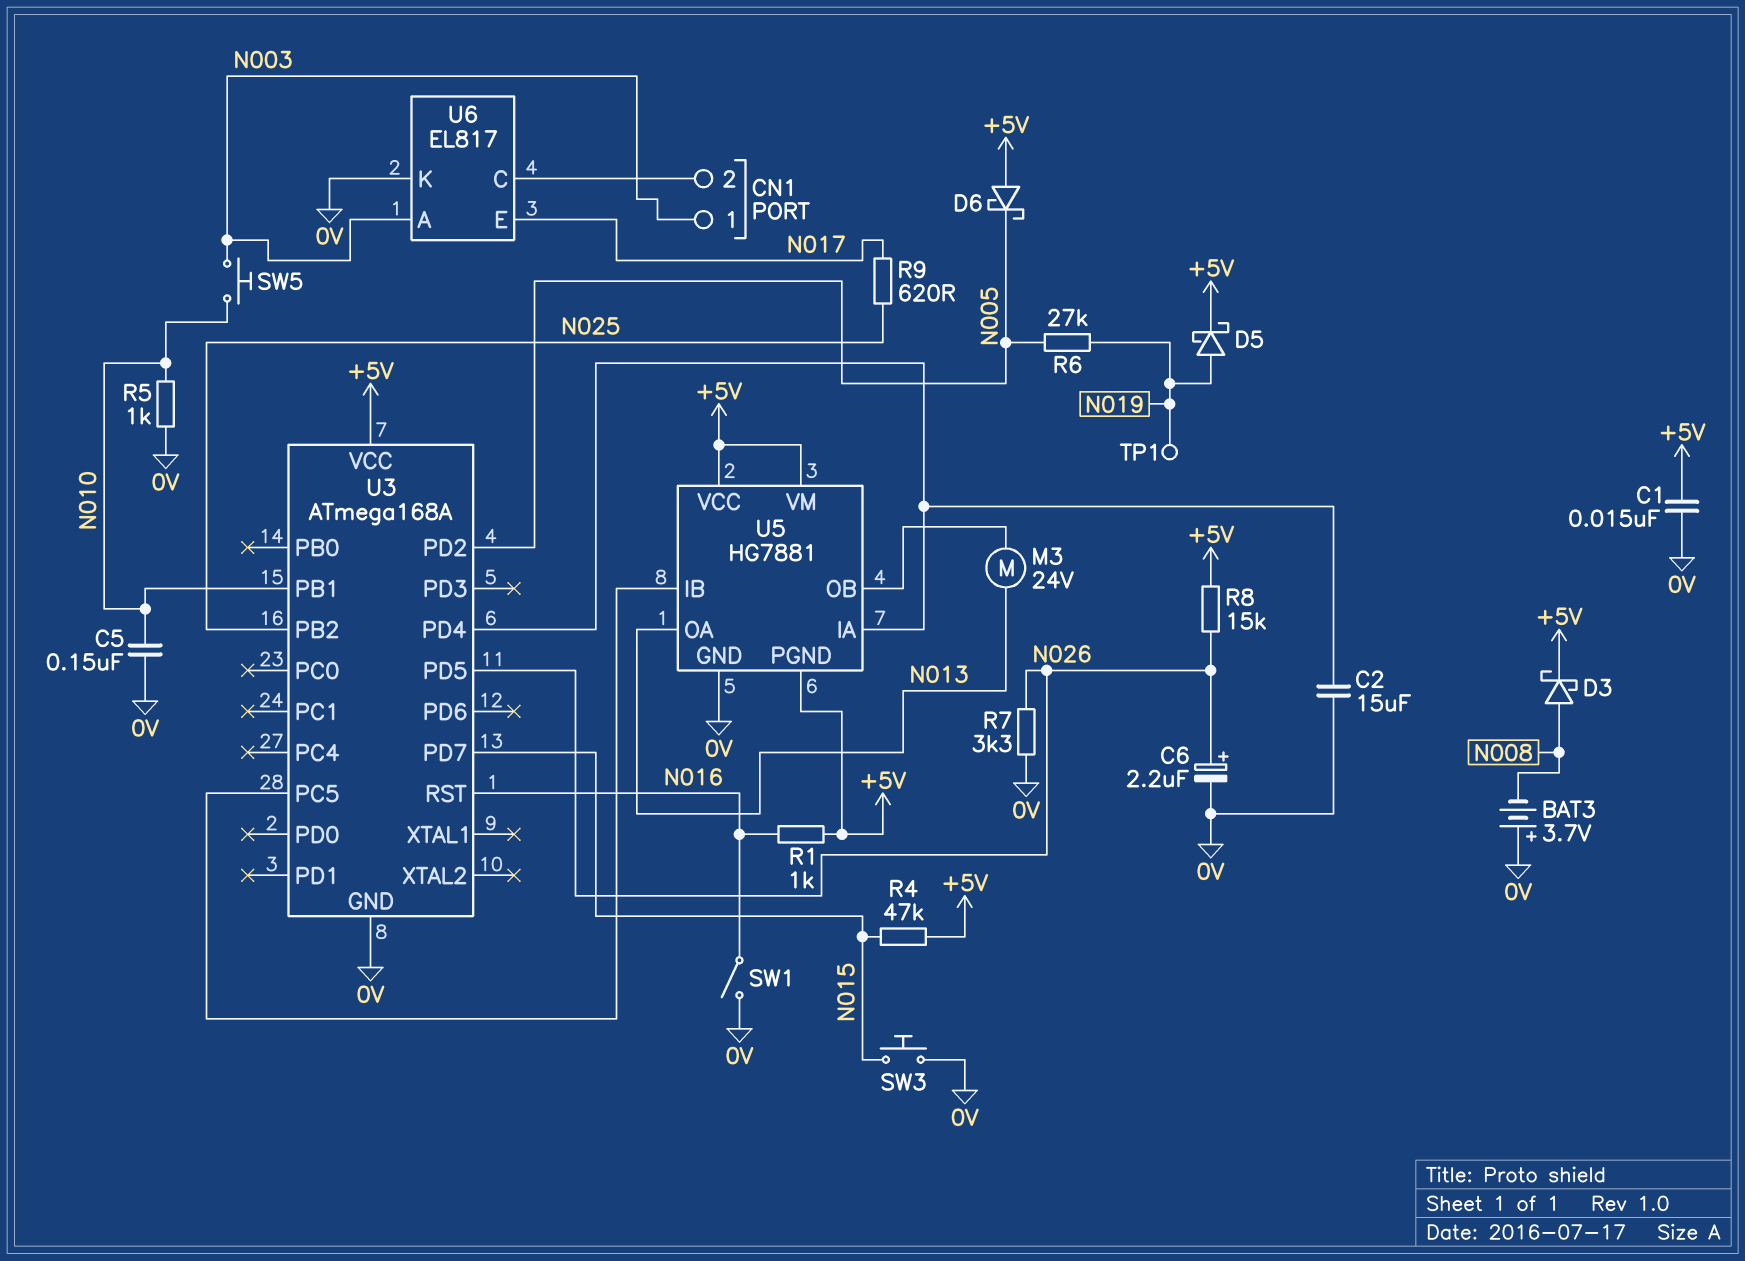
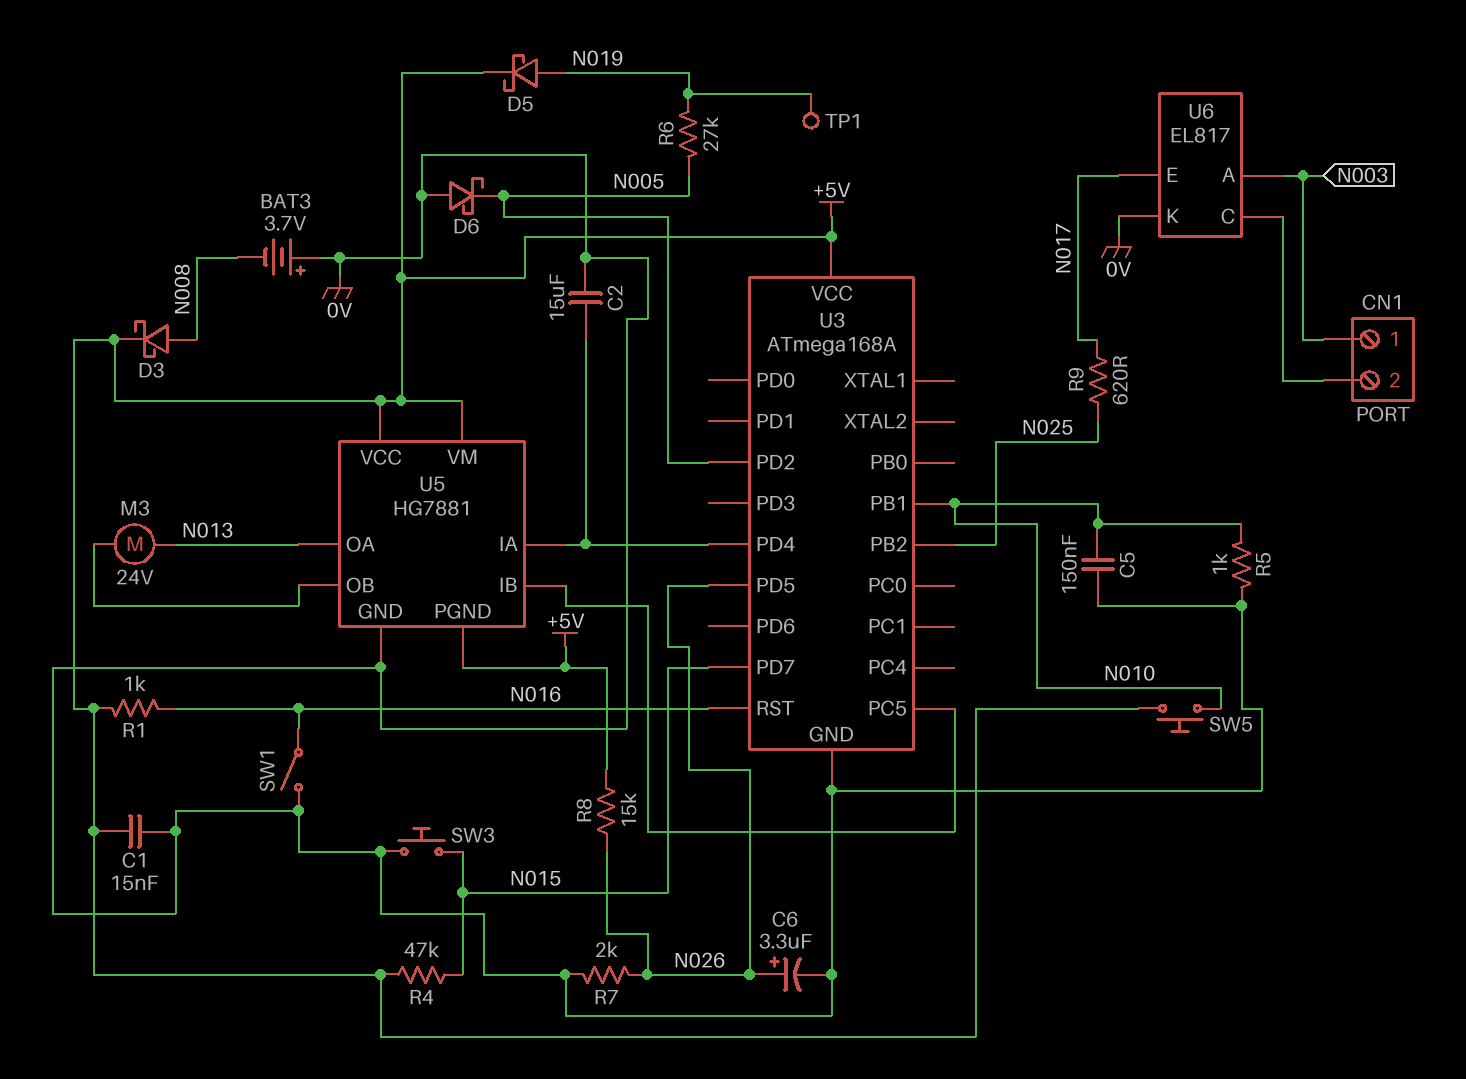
C6: 2.2uF (plus N026, minus 0V) -> 3.3uF (plus N026, minus 0V)
D6: schottky (A +5V, K N005) -> schottky (A 0V, K N005)
R7: 3.3k (0V, N026) -> 2k (0V, N026)
SW5: button (N003, N010) -> button (+5V, N010)

